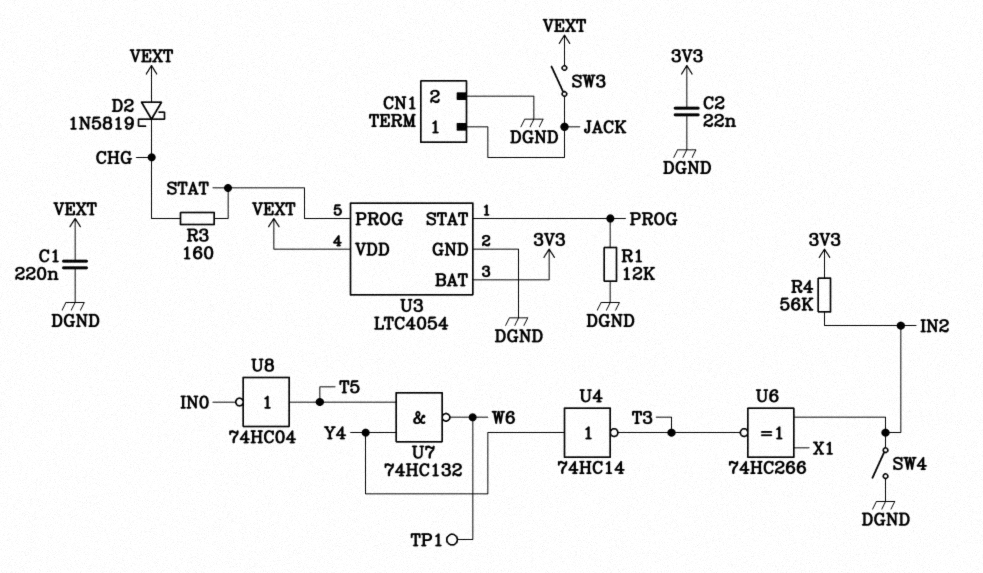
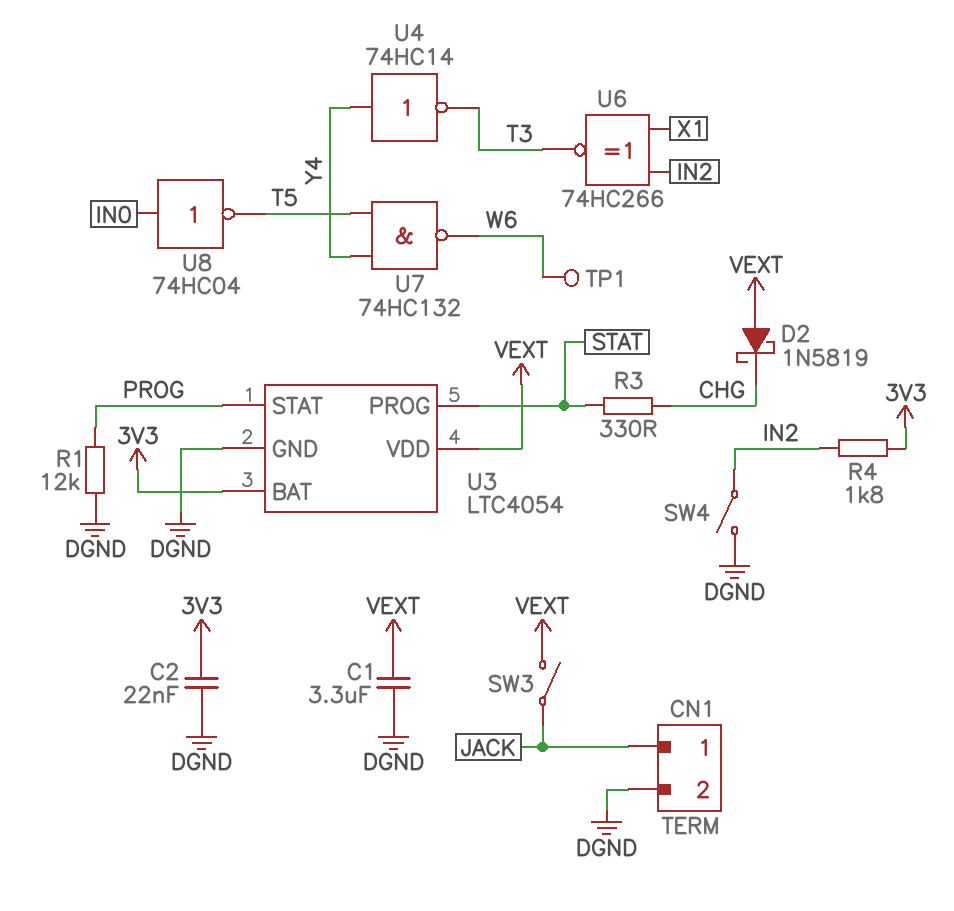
C1: 220nF (DGND, VEXT) -> 3.3uF (DGND, VEXT)
R3: 160 (CHG, STAT) -> 330 (CHG, STAT)
R4: 56k (3V3, IN2) -> 1.8k (3V3, IN2)
U8: NOT 74HC04 (in T5, out IN0) -> NOT 74HC04 (in IN0, out T5)

